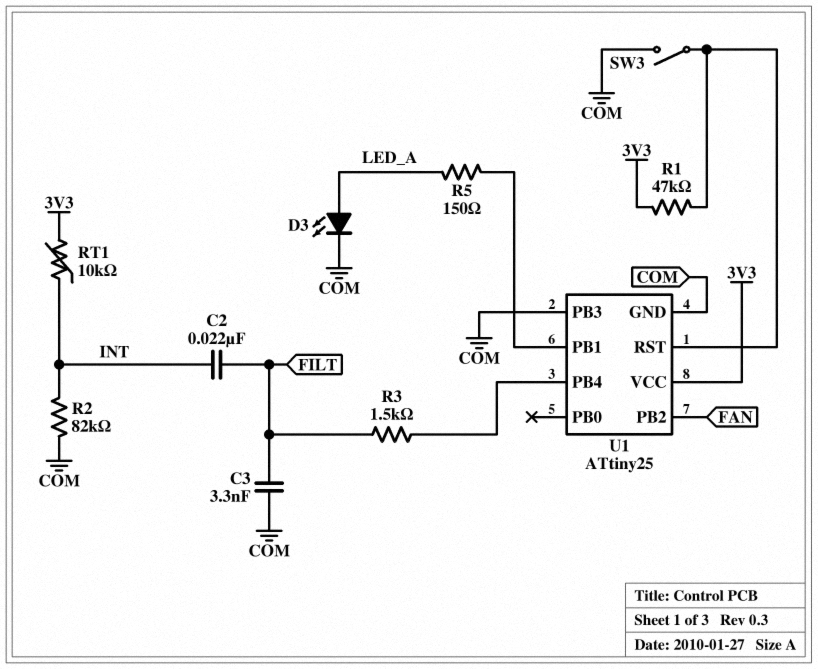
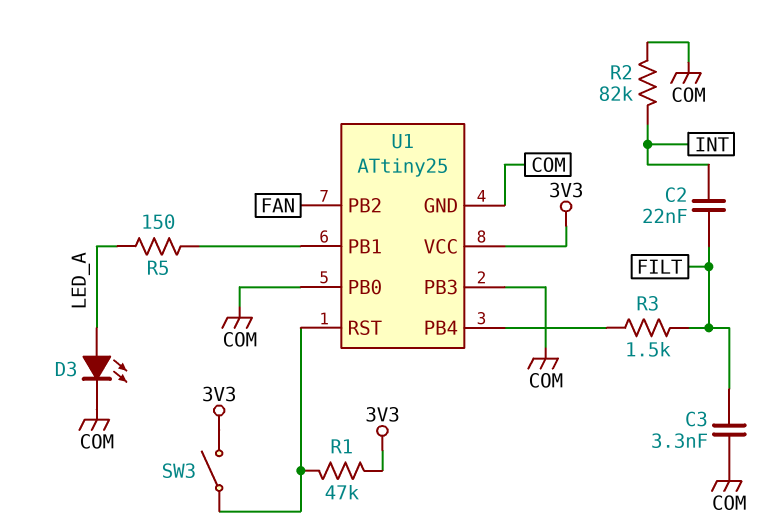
RT1: 10k (3V3, INT) -> none
SW3: switch (COM, U1/RST) -> switch (3V3, U1/RST)
U1 pin PB0: none -> COM

